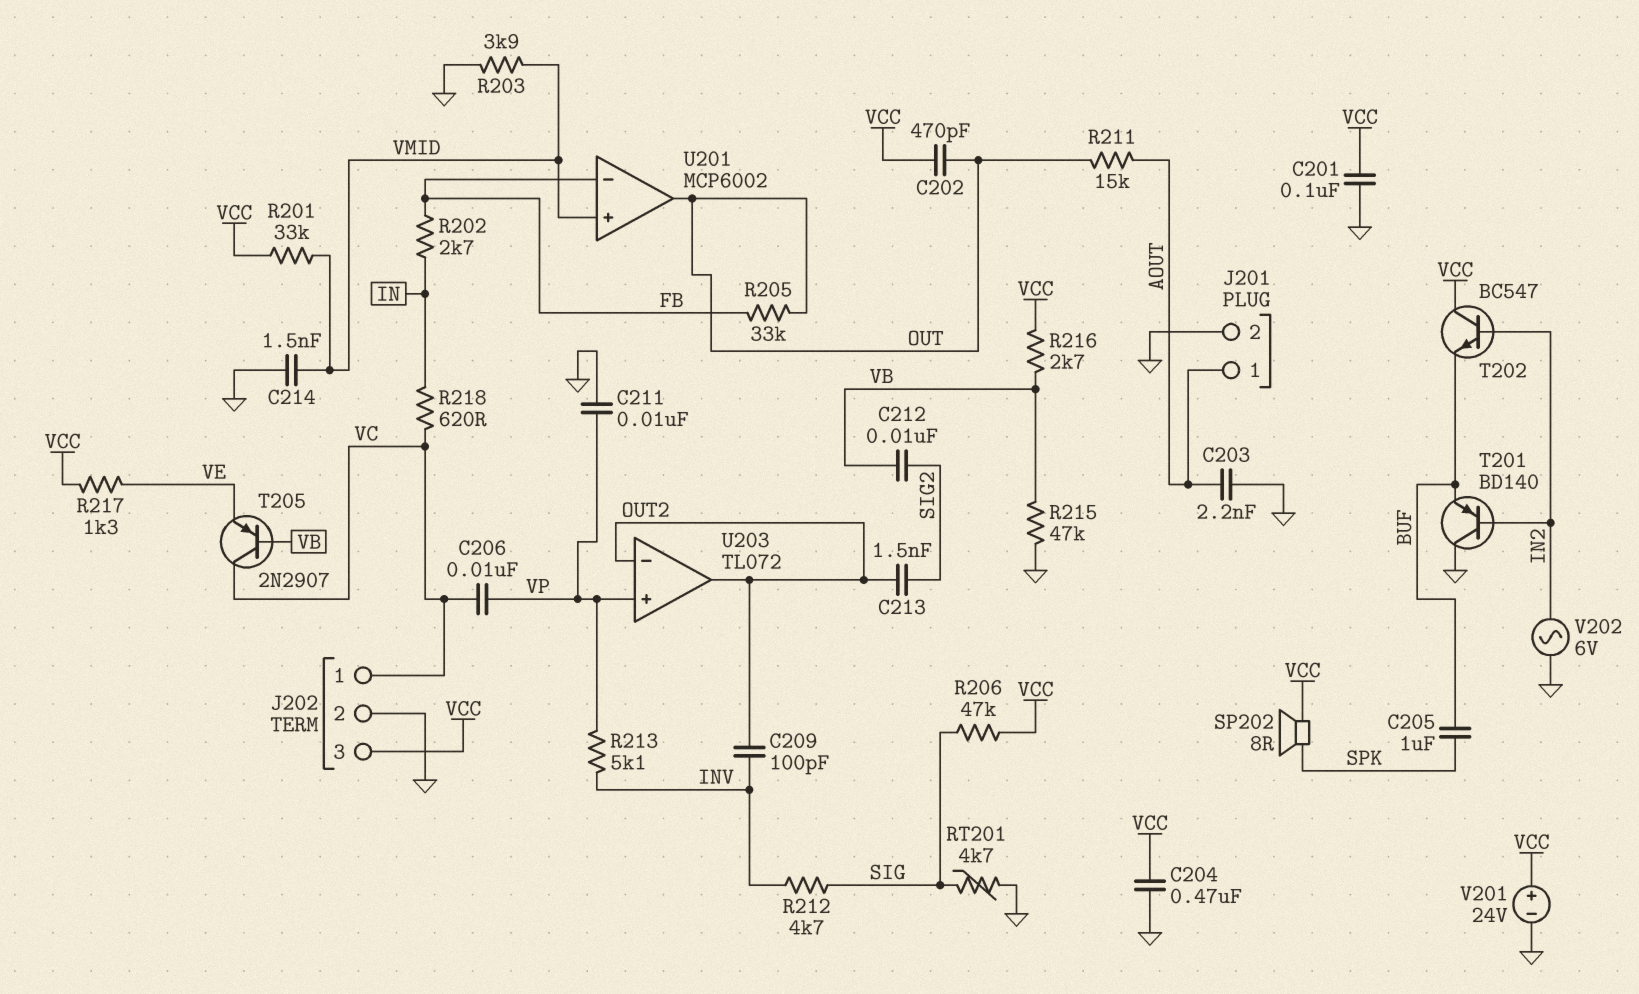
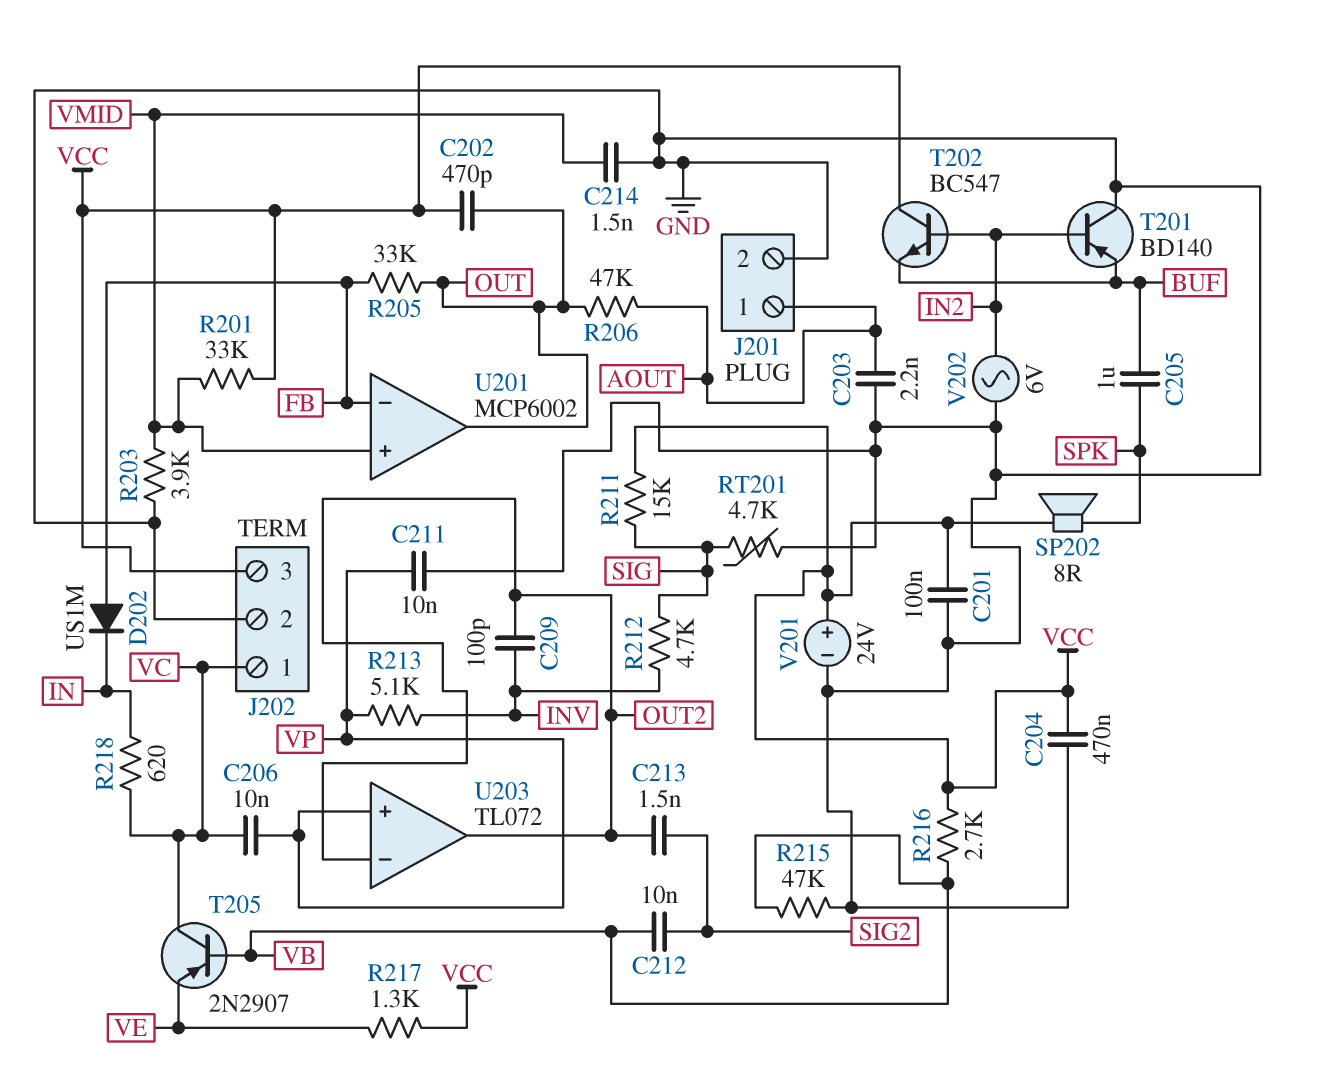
D202: none -> diode US1M (A FB, K IN)
R202: 2.7k (FB, IN) -> none
R206: 47k (SIG, VCC) -> 47k (AOUT, OUT)
R211: 15k (AOUT, OUT) -> 15k (SIG, VCC)

